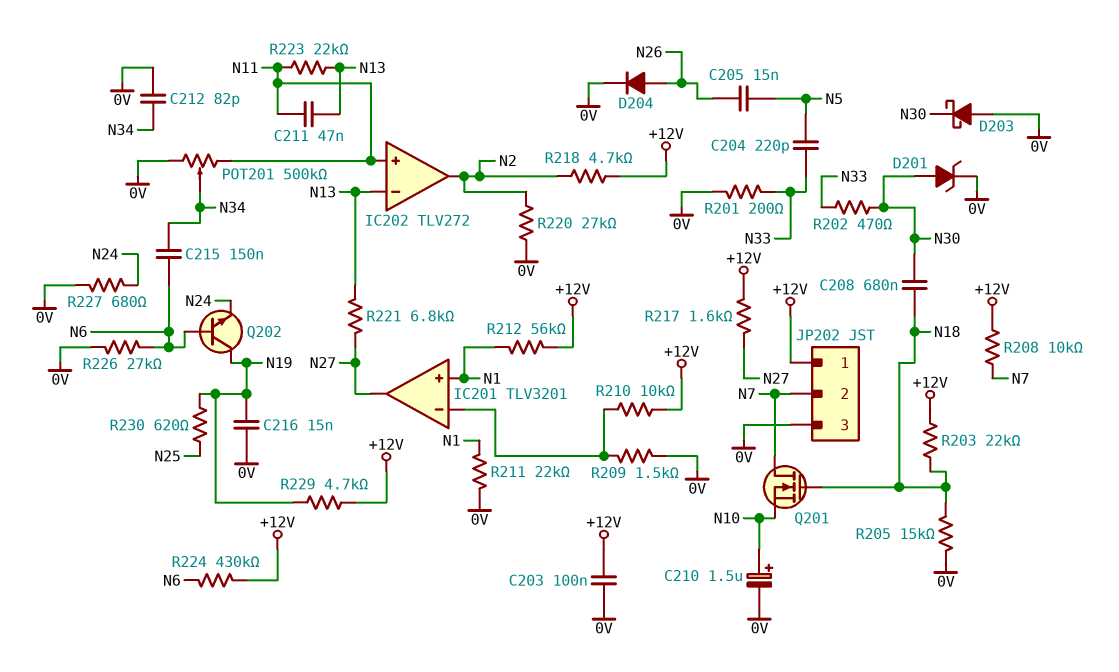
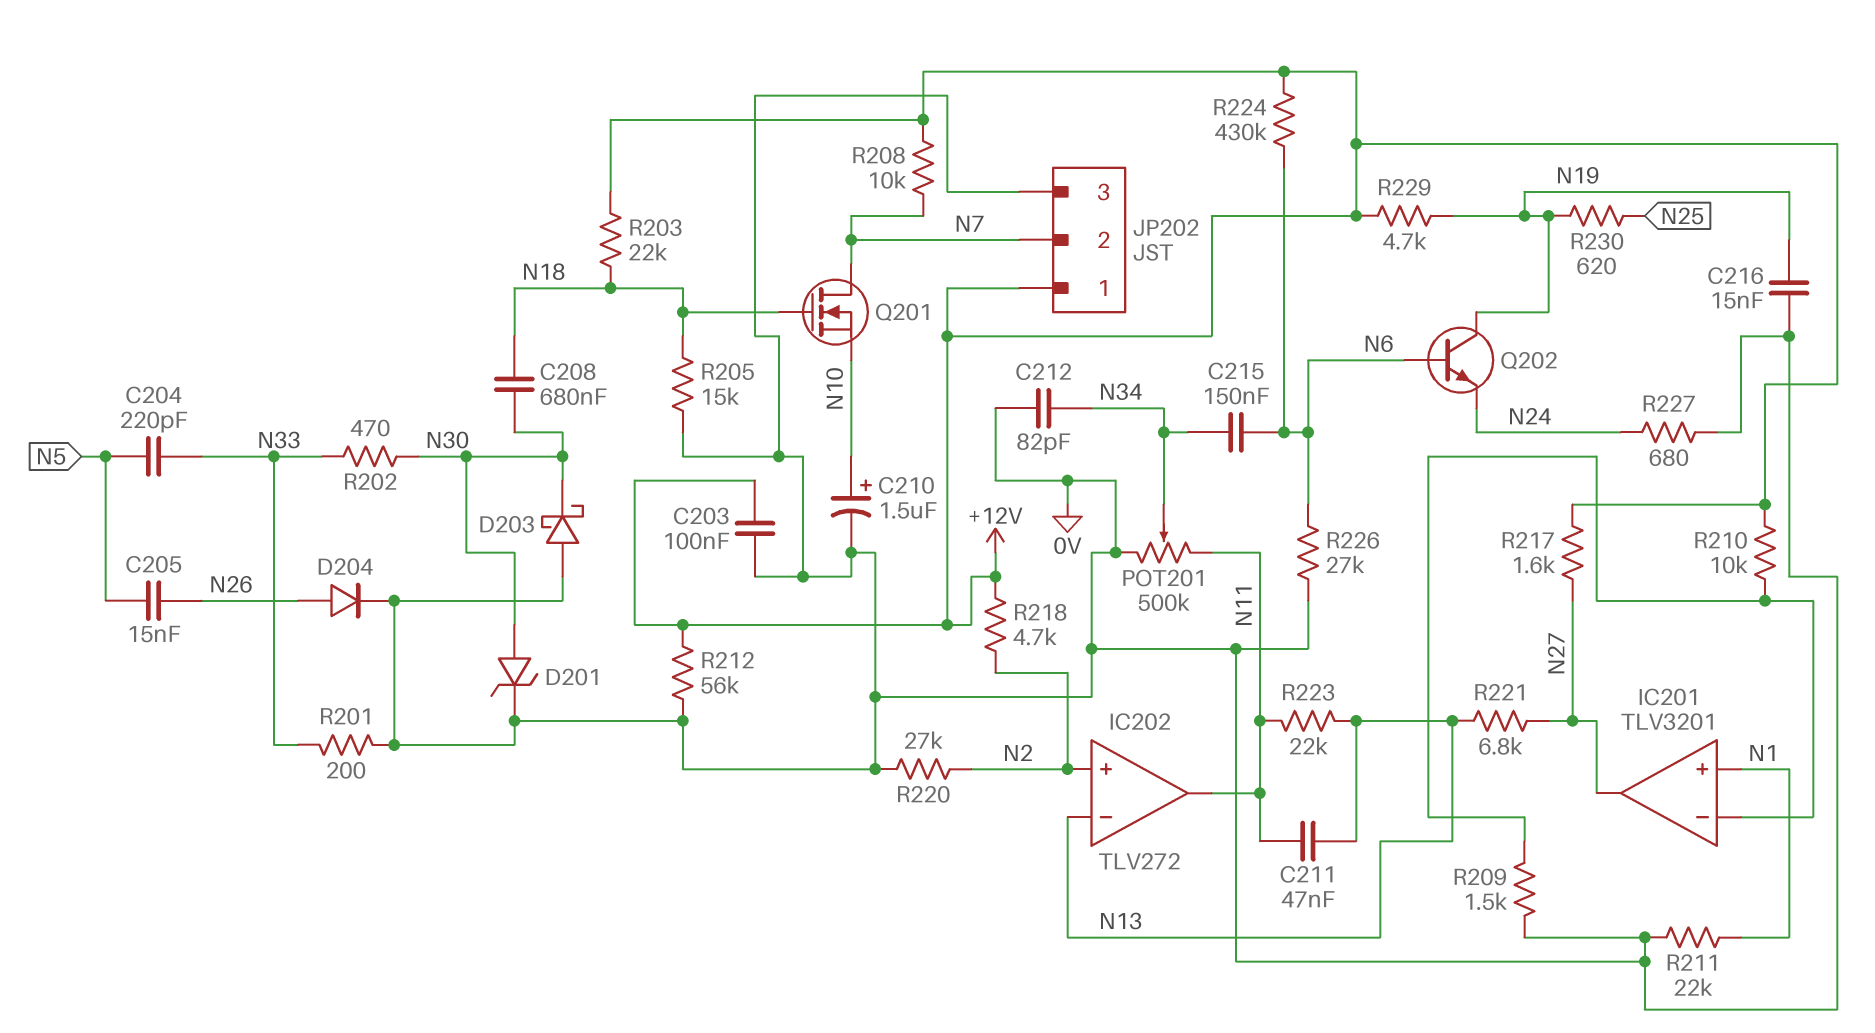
IC202 pin in+: N11 -> N2
IC202 pin out: N2 -> N11
R212: 56k (+12V, N1) -> 56k (+12V, 0V)

